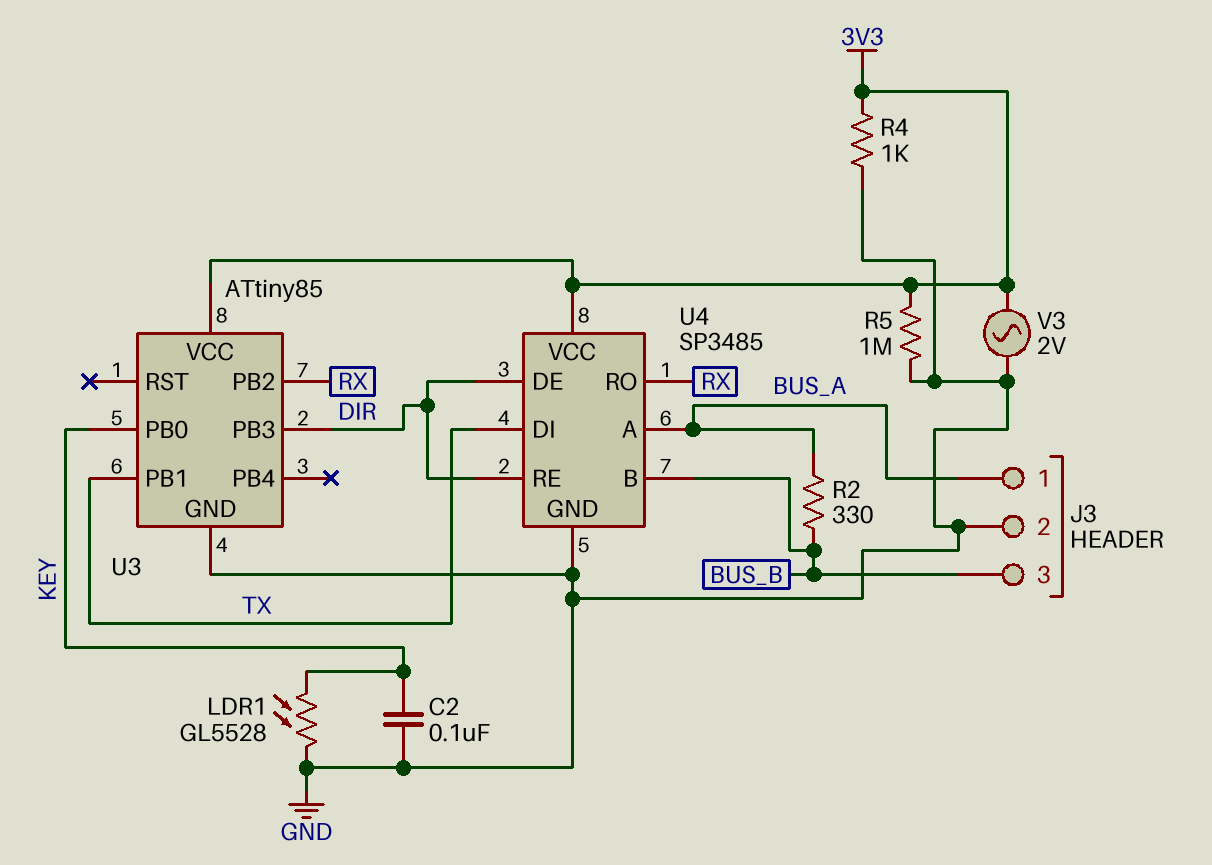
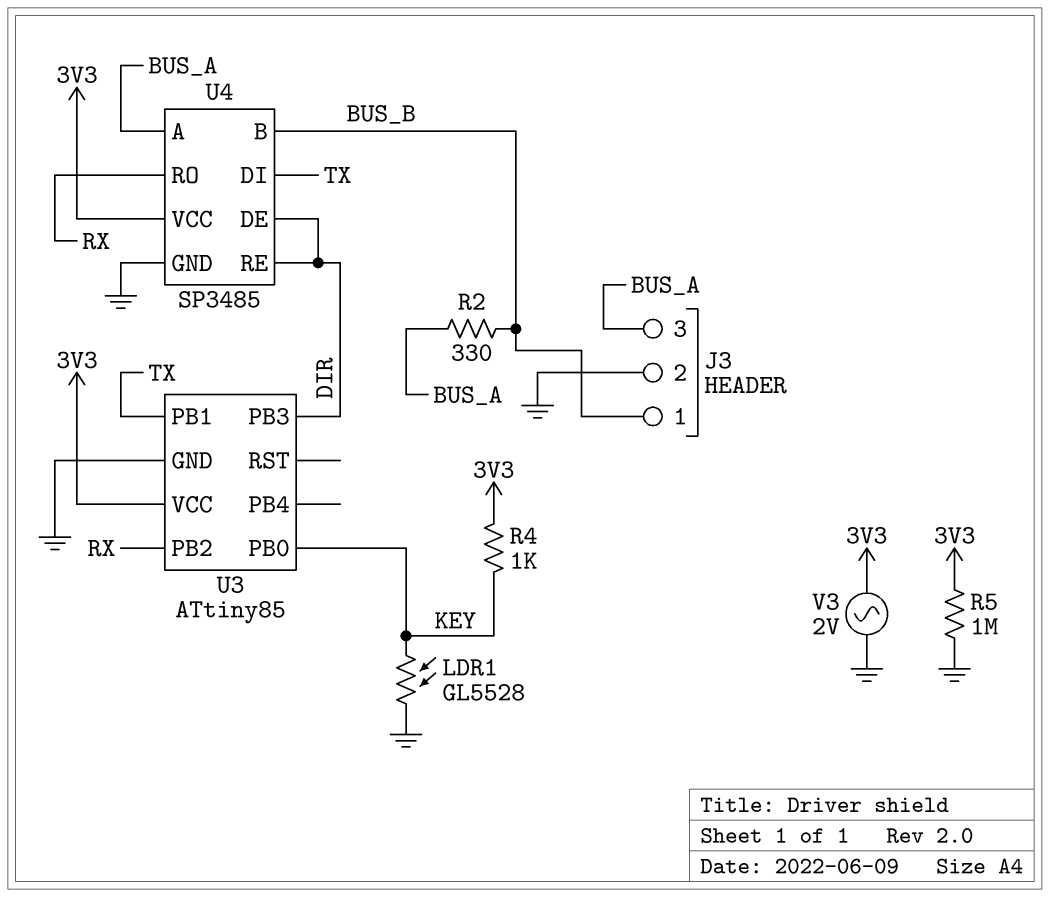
C2: 100nF (GND, KEY) -> none
J3 pin 1: BUS_A -> BUS_B
J3 pin 3: BUS_B -> BUS_A
R4: 1k (3V3, GND) -> 1k (3V3, KEY)

